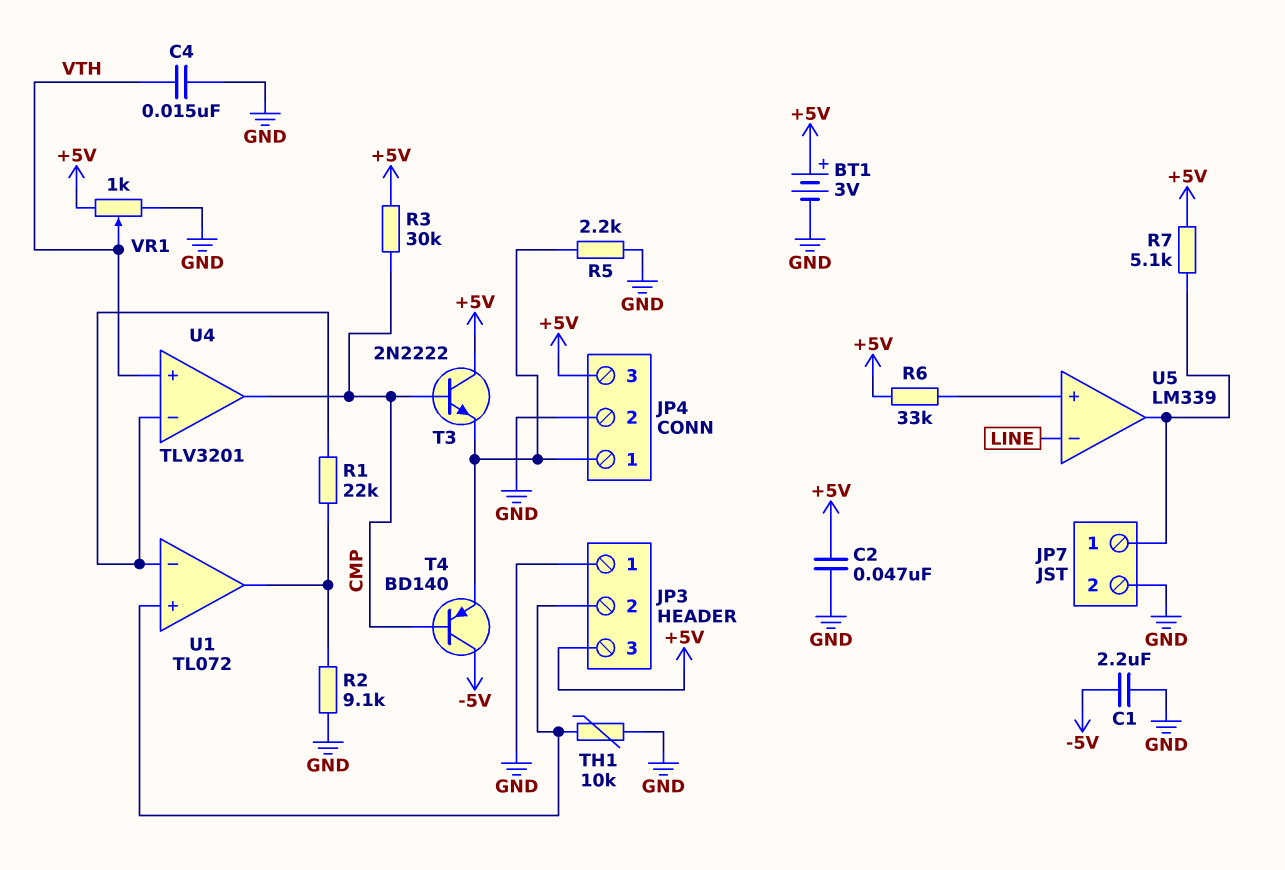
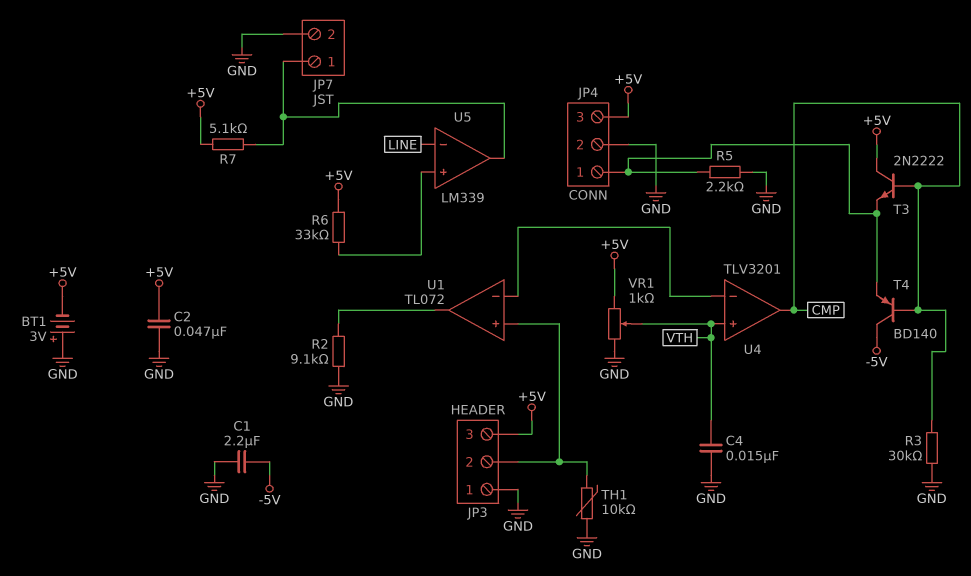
BT1: 3V (plus +5V, minus GND) -> 3V (plus GND, minus +5V)
R1: 22k (U1/in-, U1/out) -> none
R3: 30k (+5V, CMP) -> 30k (CMP, GND)

